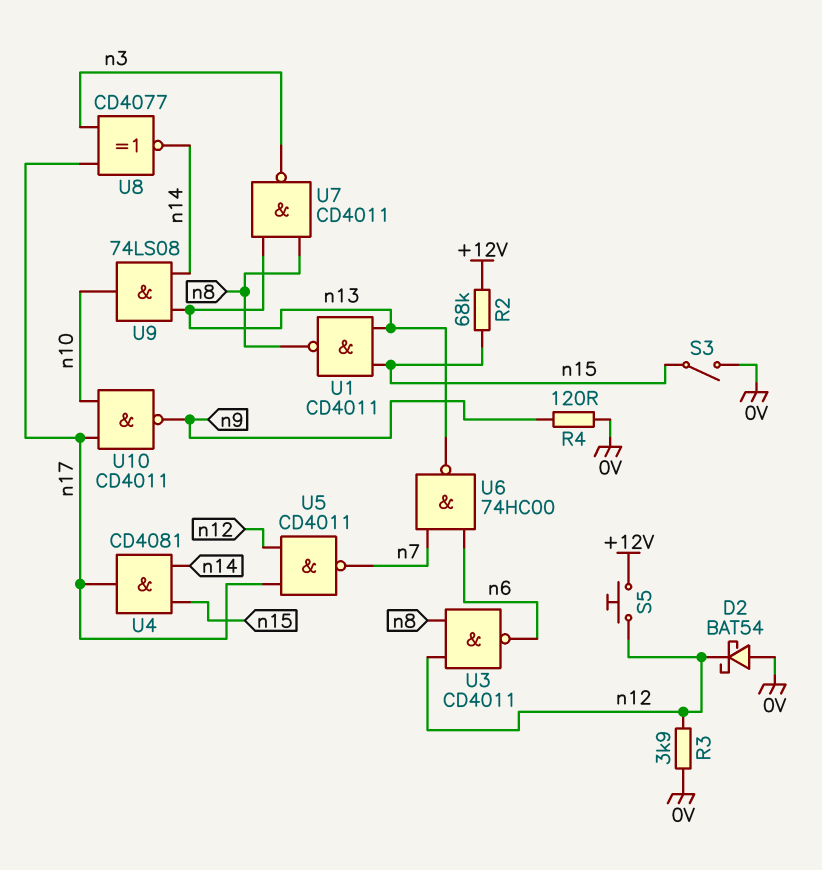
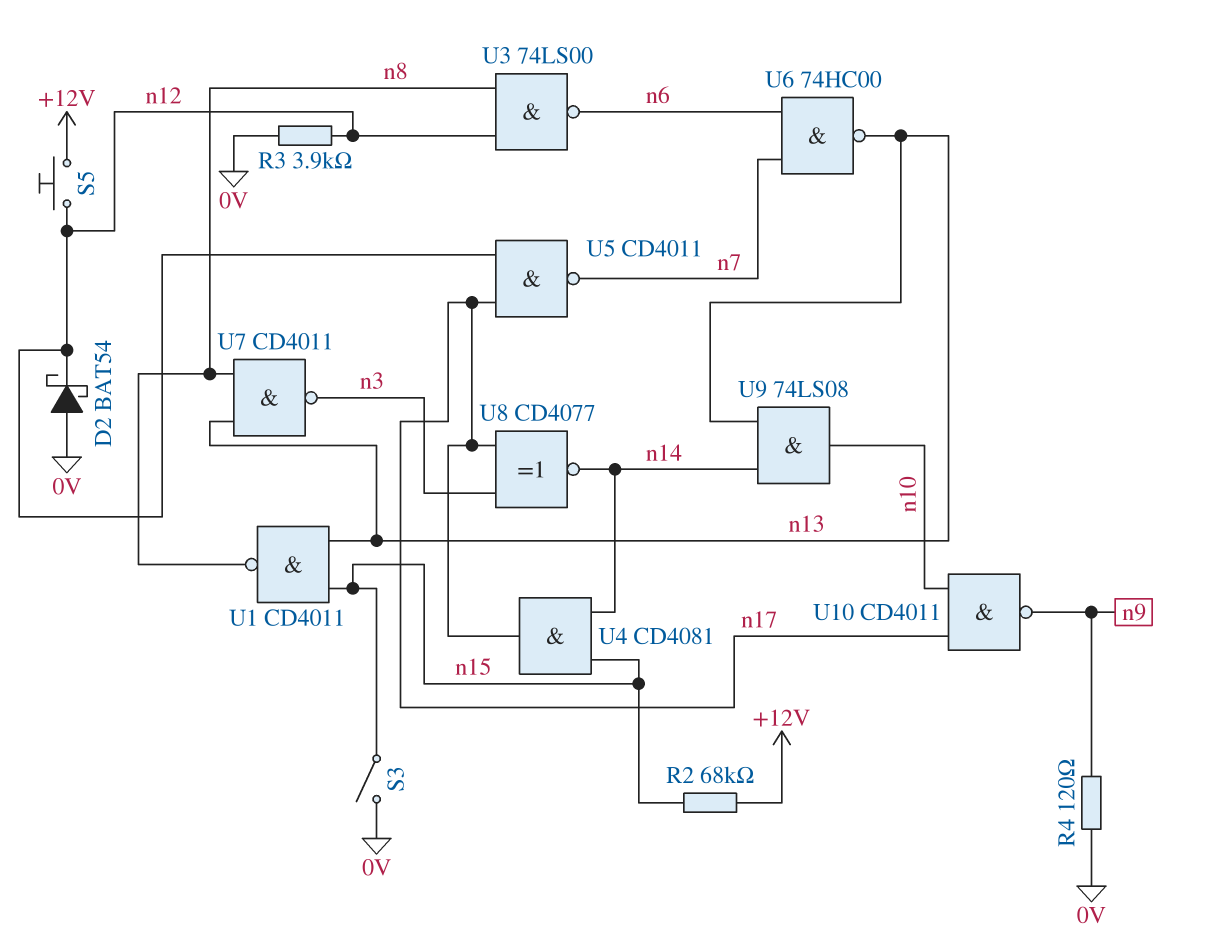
U3: NAND CD4011 (in n8, in n12, out n6) -> NAND 74LS00 (in n8, in n12, out n6)

